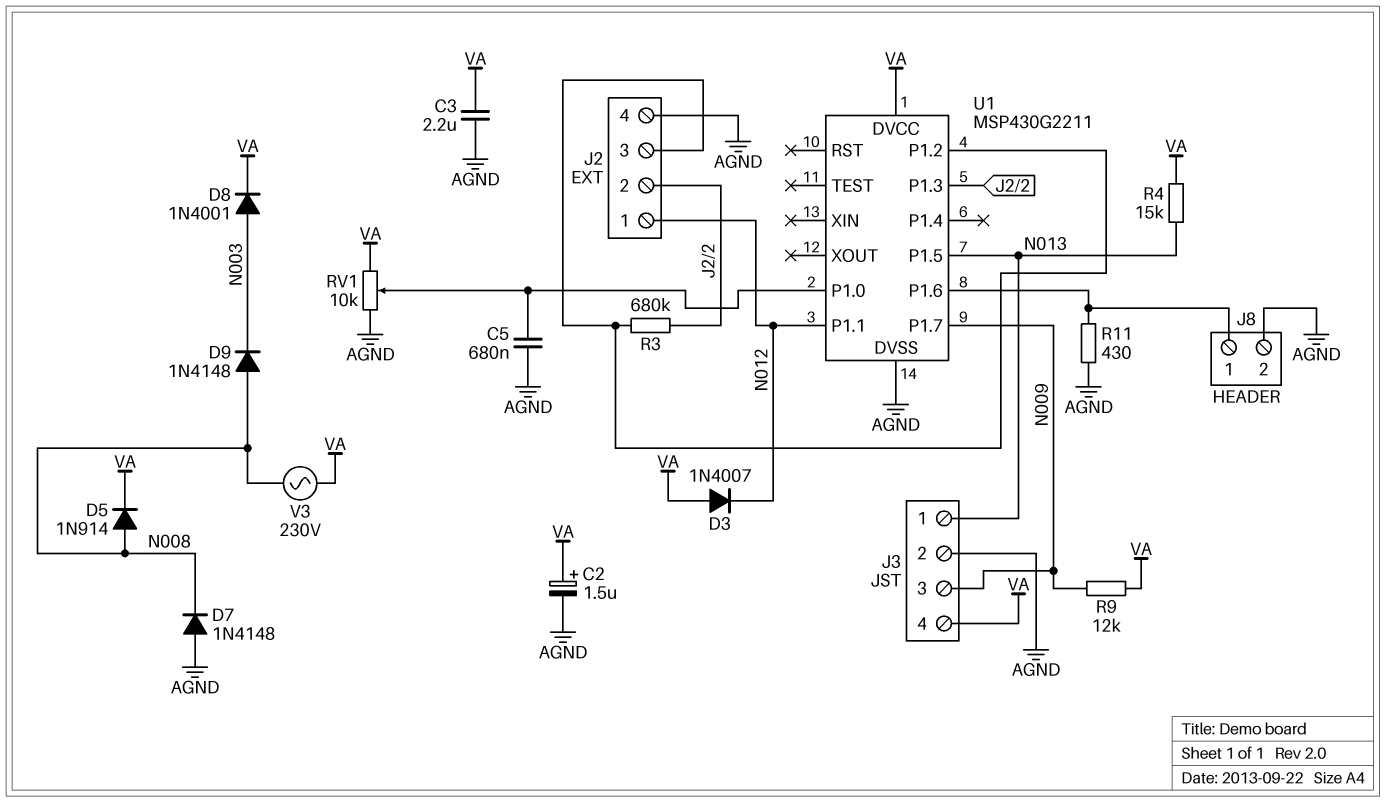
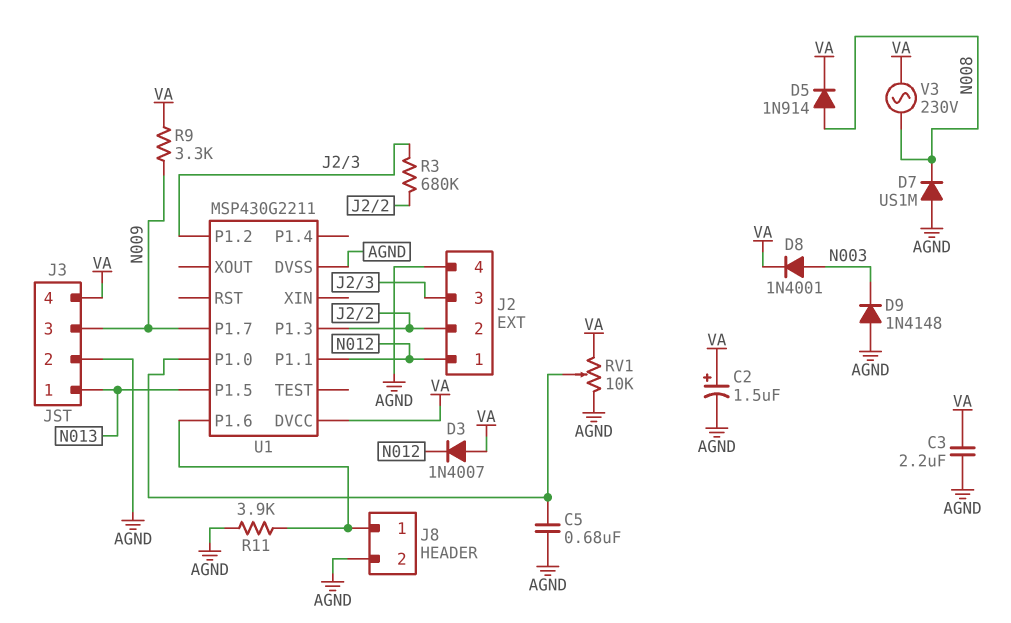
D7: diode 1N4148 (A AGND, K N008) -> diode US1M (A AGND, K N008)
D9: diode 1N4148 (A N008, K N003) -> diode 1N4148 (A AGND, K N003)
R4: 15k (N013, VA) -> none
R9: 12k (N009, VA) -> 3.3k (N009, VA)
R11: 430 (AGND, J8/1) -> 3.9k (AGND, J8/1)

